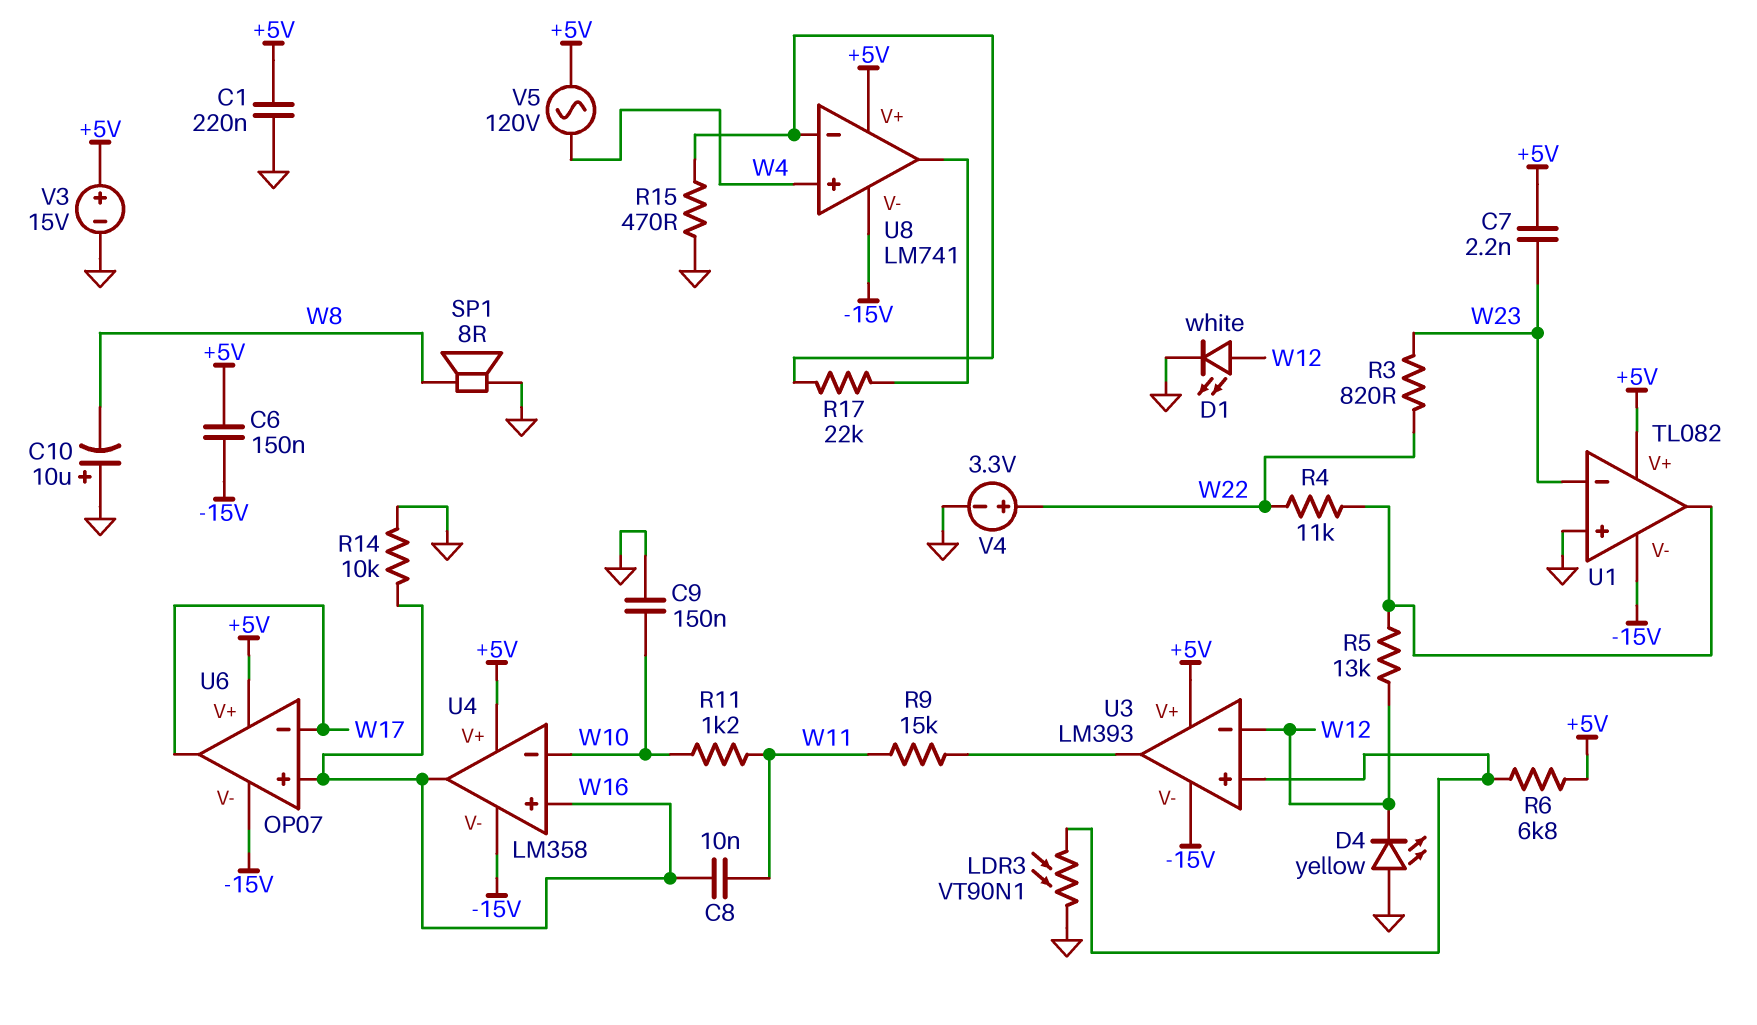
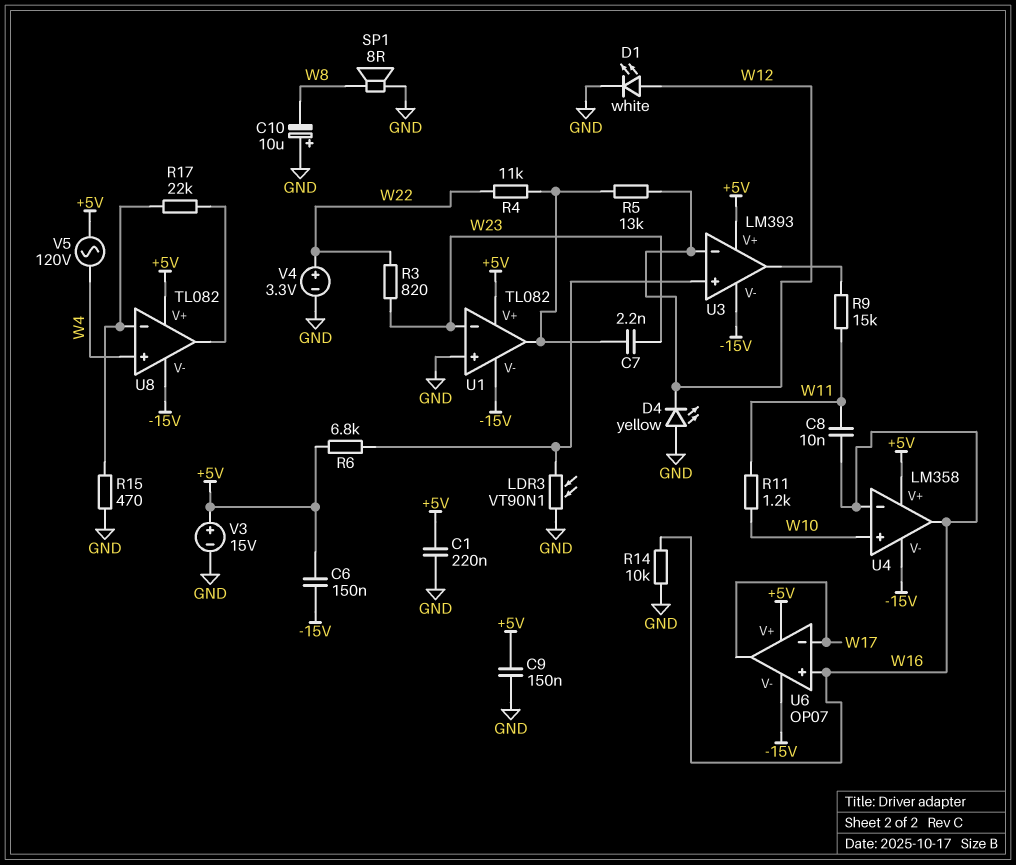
C7: 2.2nF (+5V, W23) -> 2.2nF (U1/out, W23)
C9: 150nF (GND, W10) -> 150nF (+5V, GND)
U4 pin in+: W16 -> W10
U4 pin in-: W10 -> W16
U8: LM741 -> TL082

